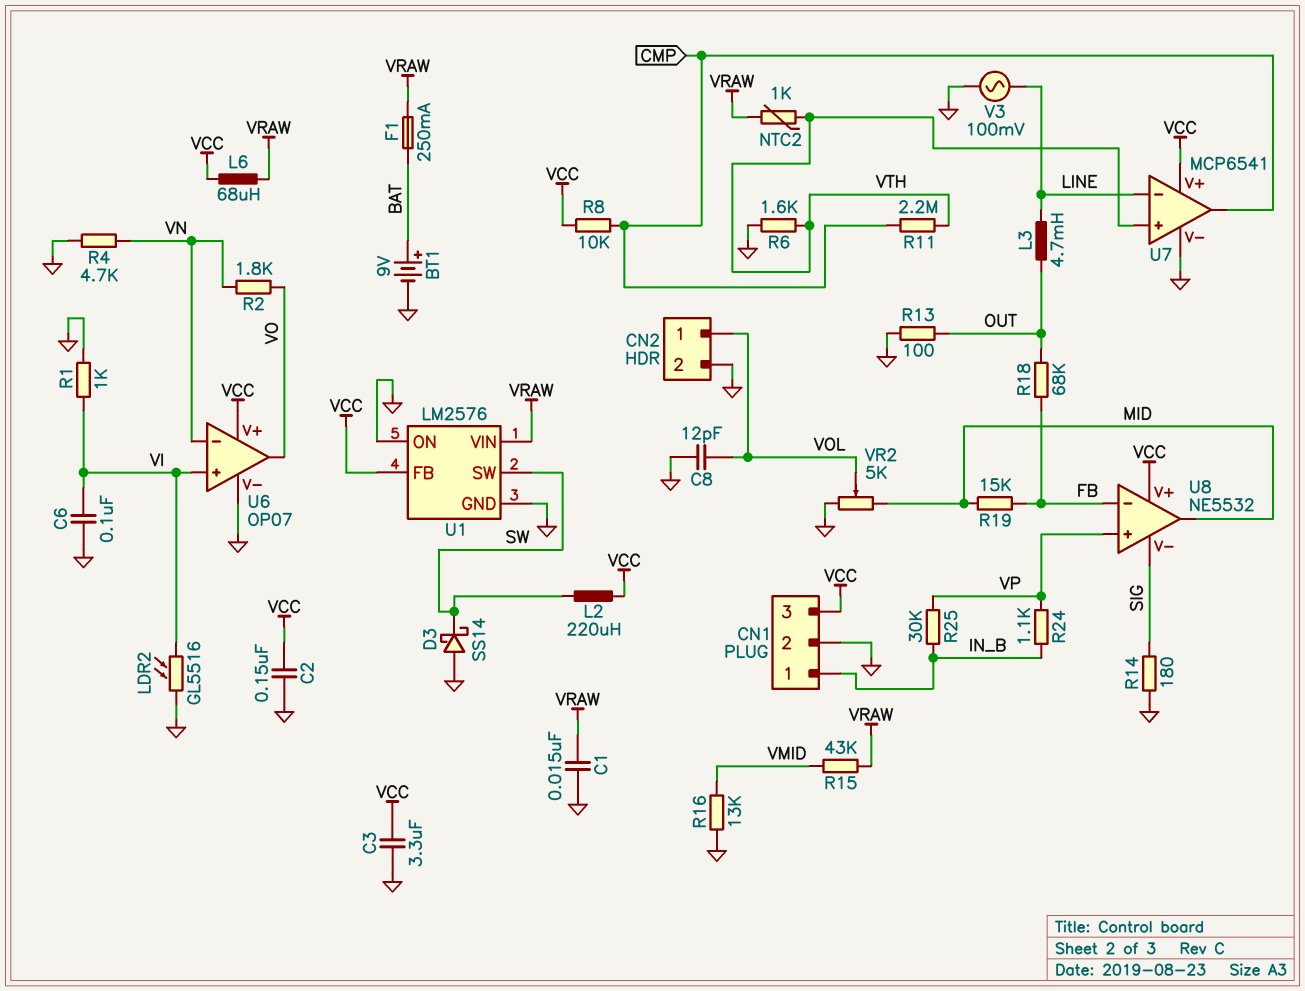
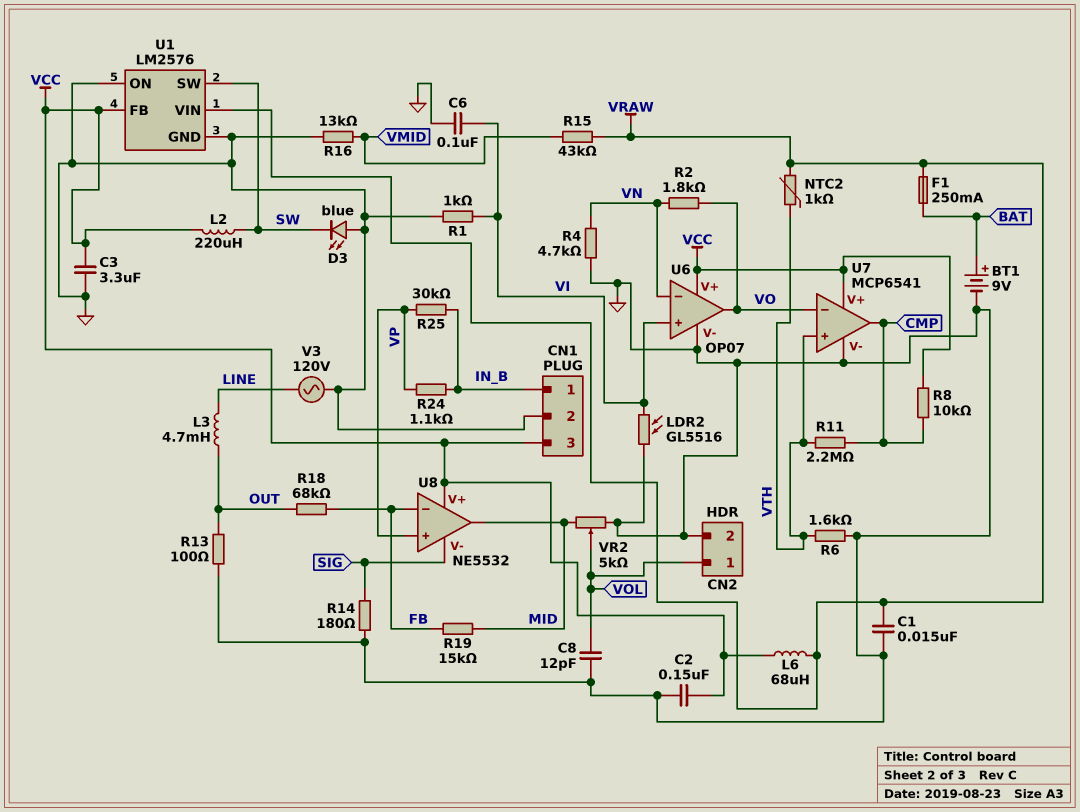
D3: schottky SS14 (A GND, K SW) -> LED blue (A GND, K SW)
U7 pin in-: LINE -> VO
V3: AC 100mV (GND, LINE) -> AC 120V (GND, LINE)

